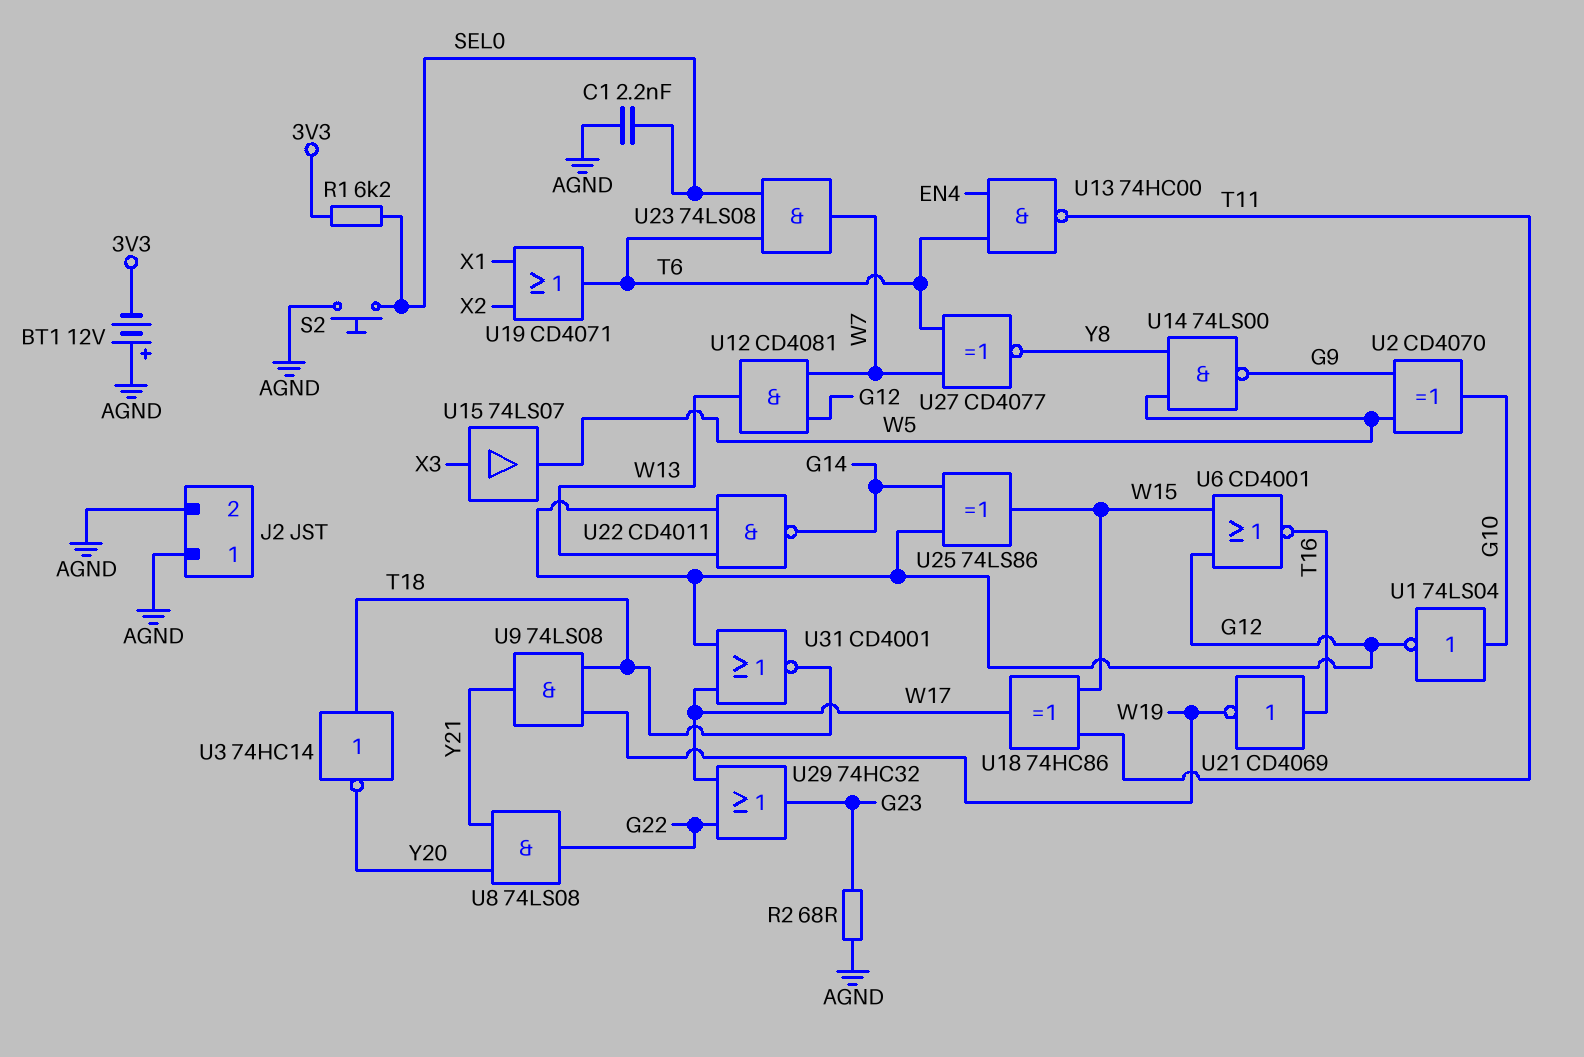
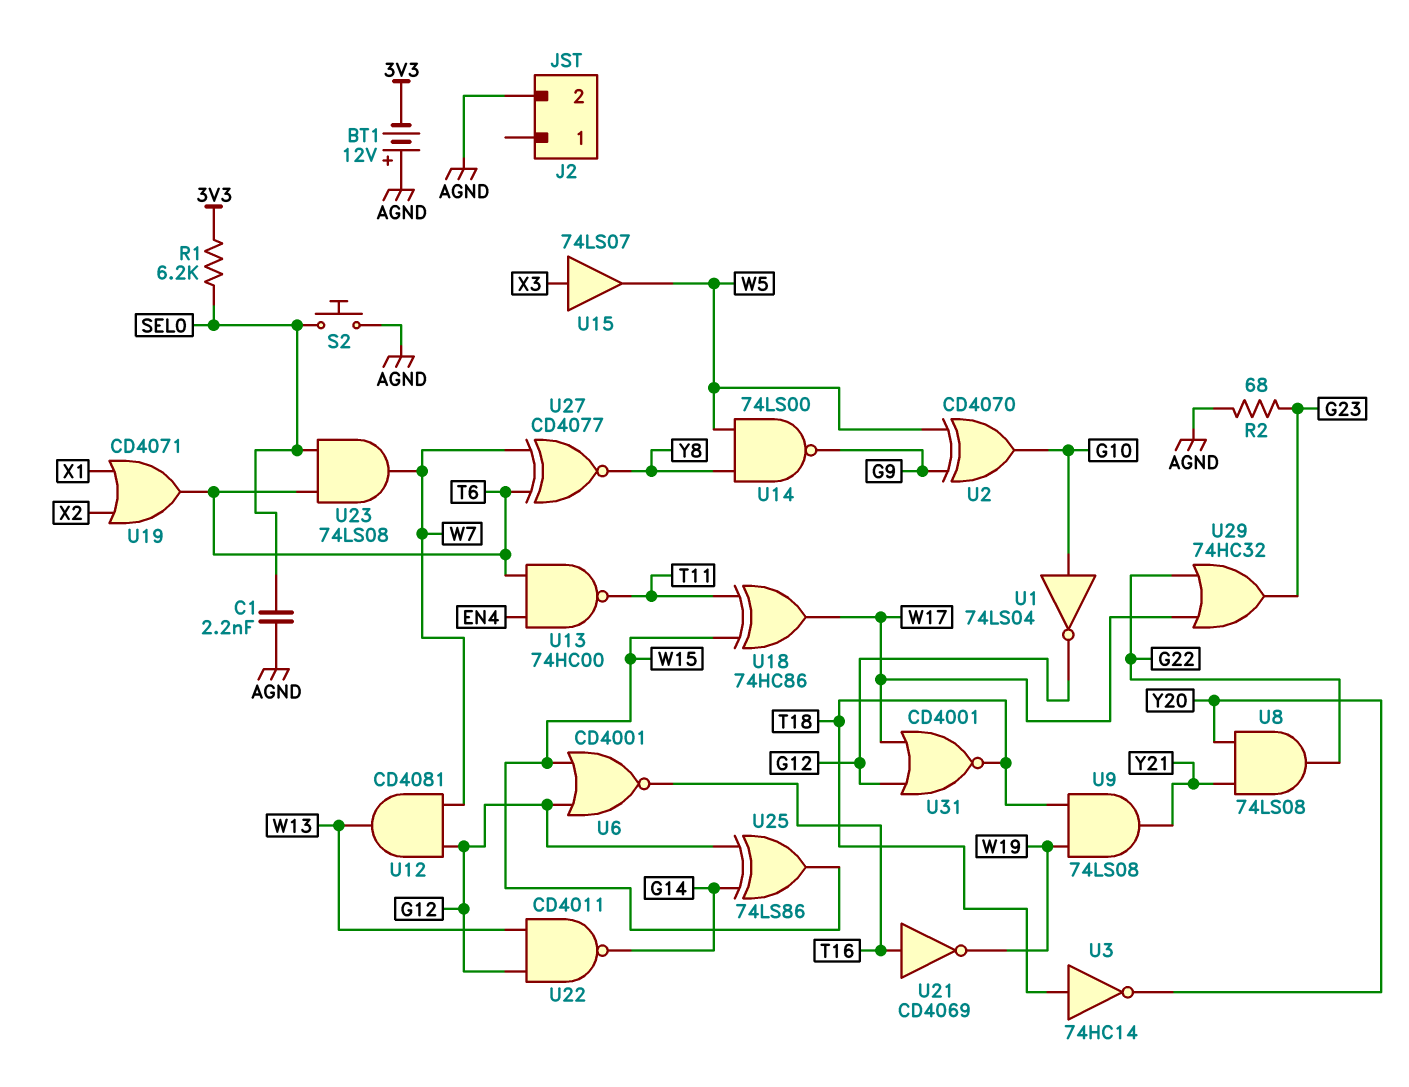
J2 pin 1: AGND -> none

